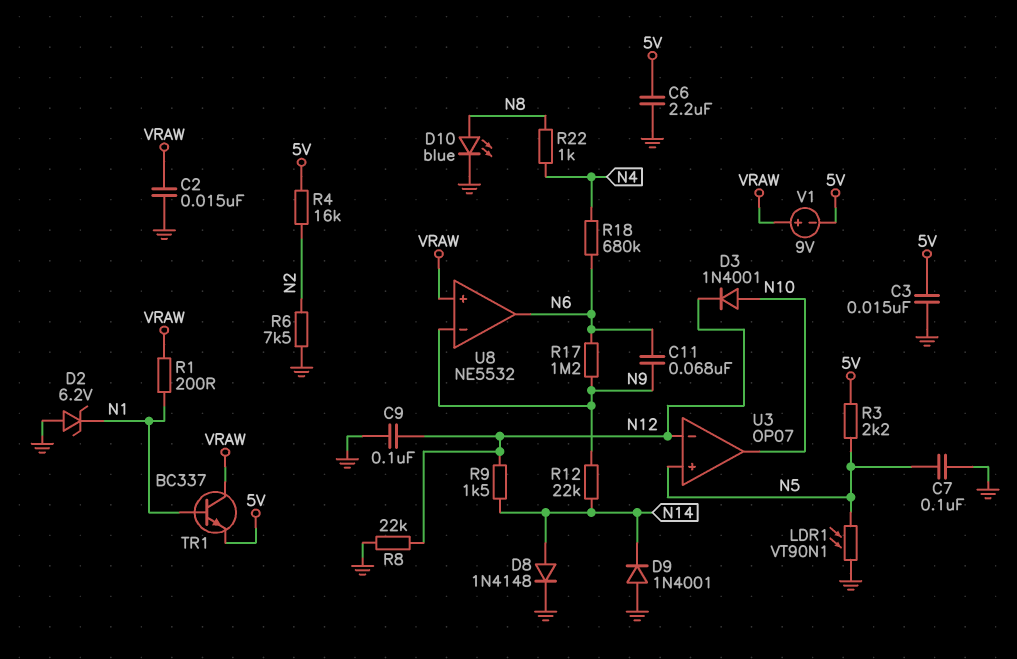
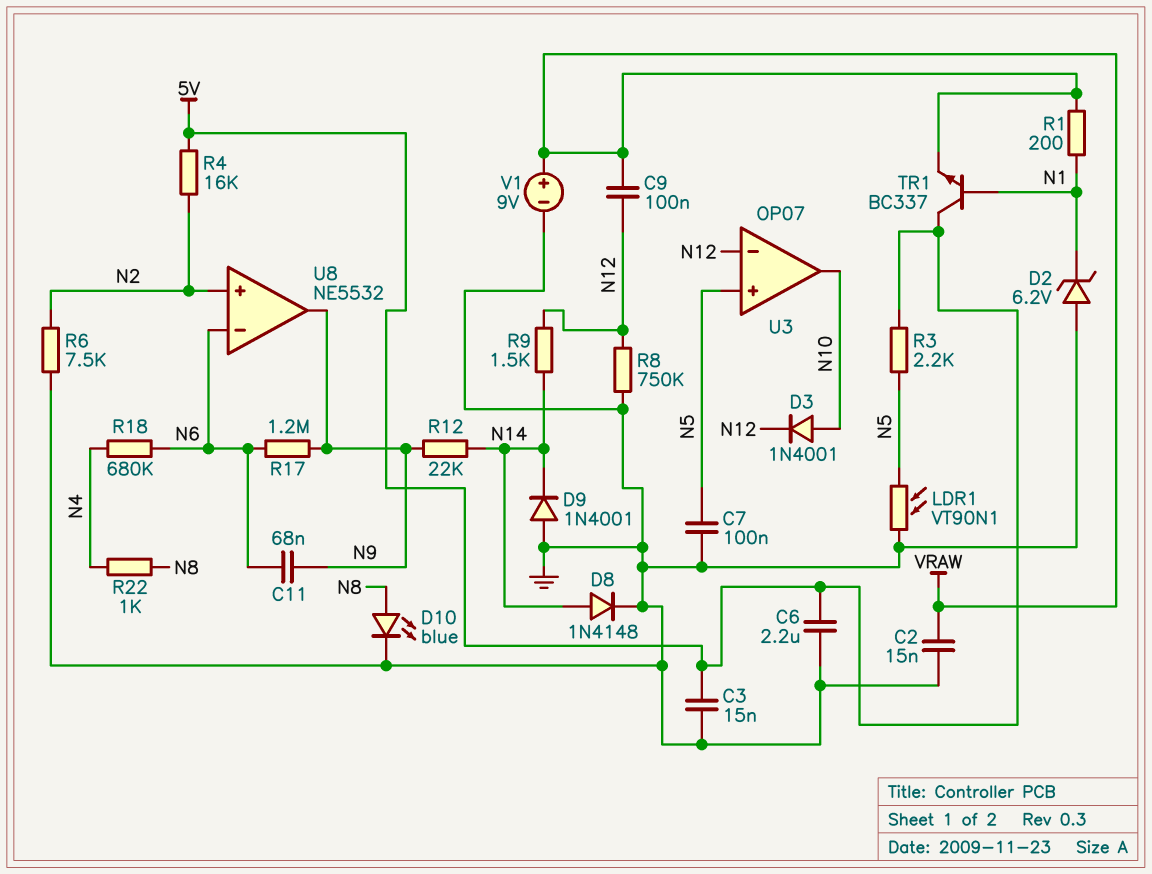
C9: 100nF (GND, N12) -> 100nF (N12, VRAW)
R8: 22k (GND, N12) -> 750k (GND, N12)
TR1: NPN BC337 (B N1, C VRAW, E 5V) -> NPN BC337 (B N1, C 5V, E VRAW)
U8 pin in+: VRAW -> N2
U8 pin in-: N9 -> N6
U8 pin out: N6 -> N9
V1: 9V (plus VRAW, minus 5V) -> 9V (plus VRAW, minus GND)

